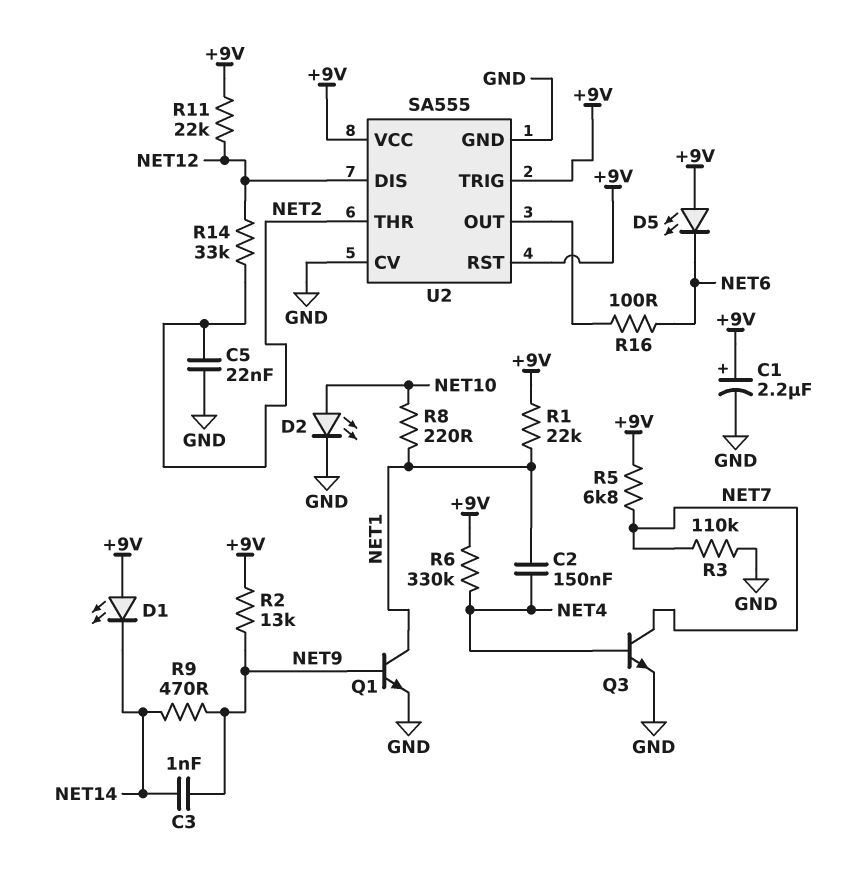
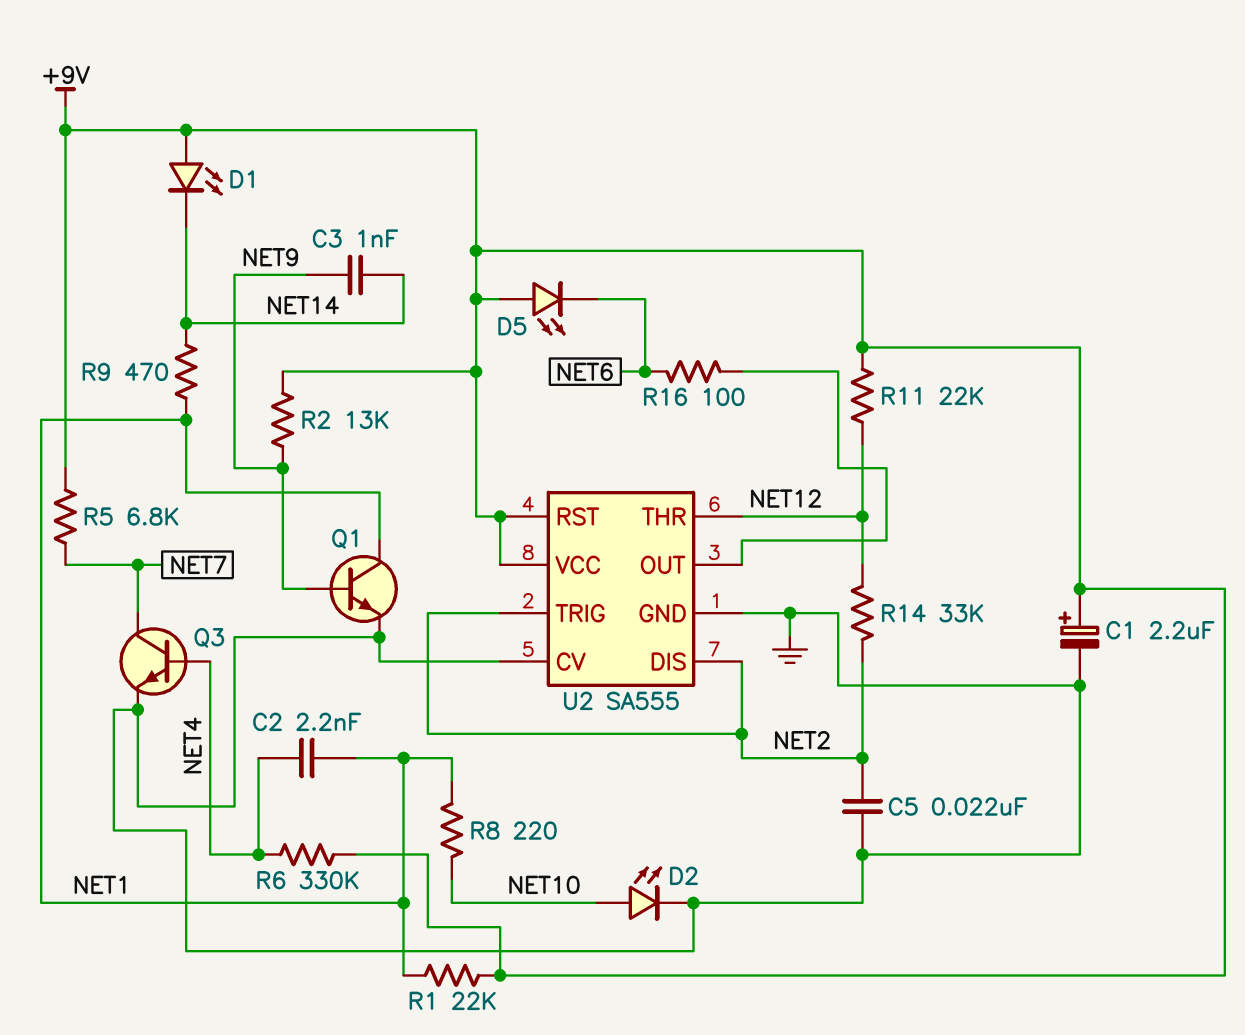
C2: 150nF (NET1, NET4) -> 2.2nF (NET1, NET4)
R3: 110k (GND, NET7) -> none
R9: 470 (NET9, NET14) -> 470 (NET1, NET14)
U2 pin DIS: NET12 -> NET2
U2 pin THR: NET2 -> NET12
U2 pin TRIG: +9V -> NET2

